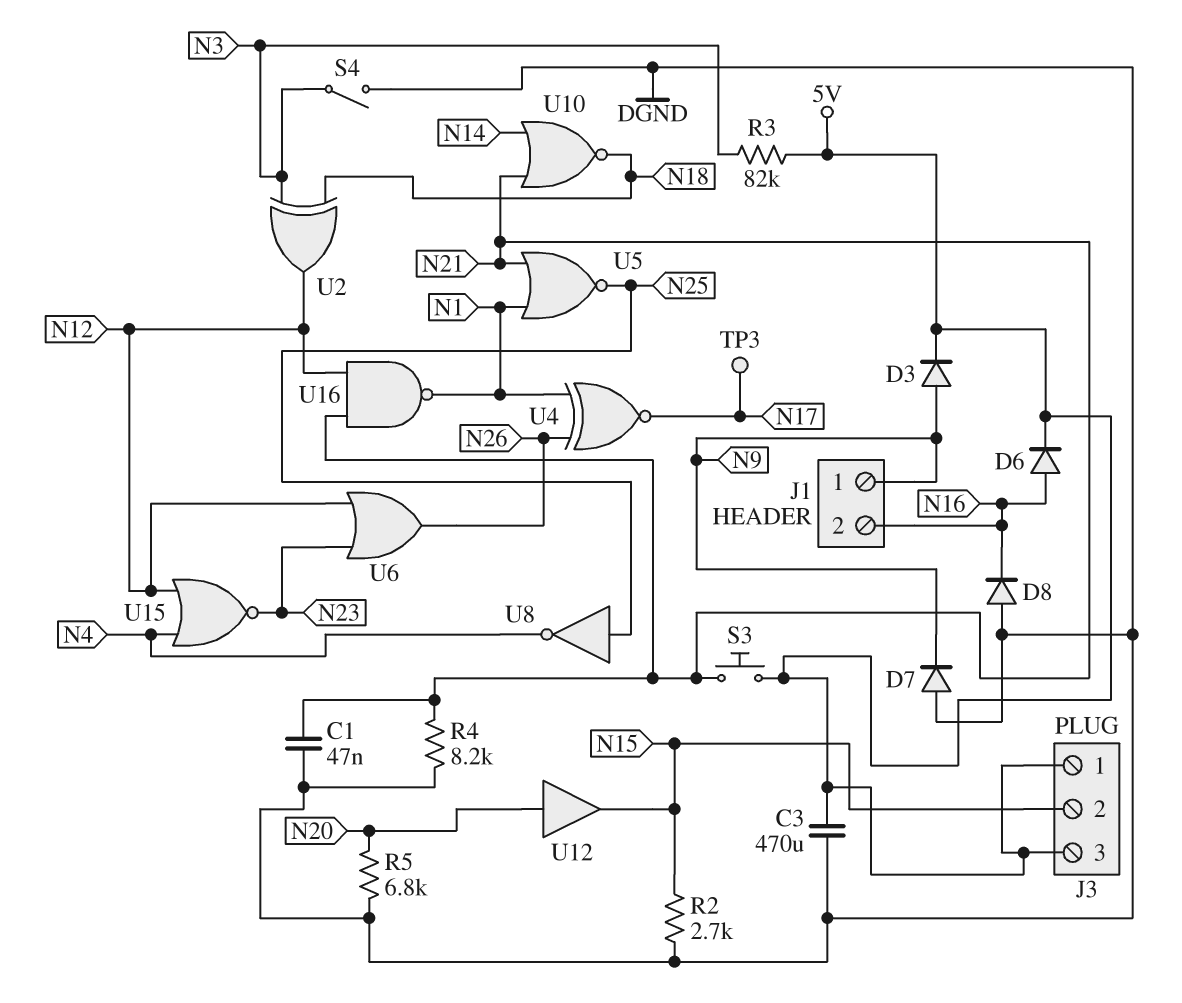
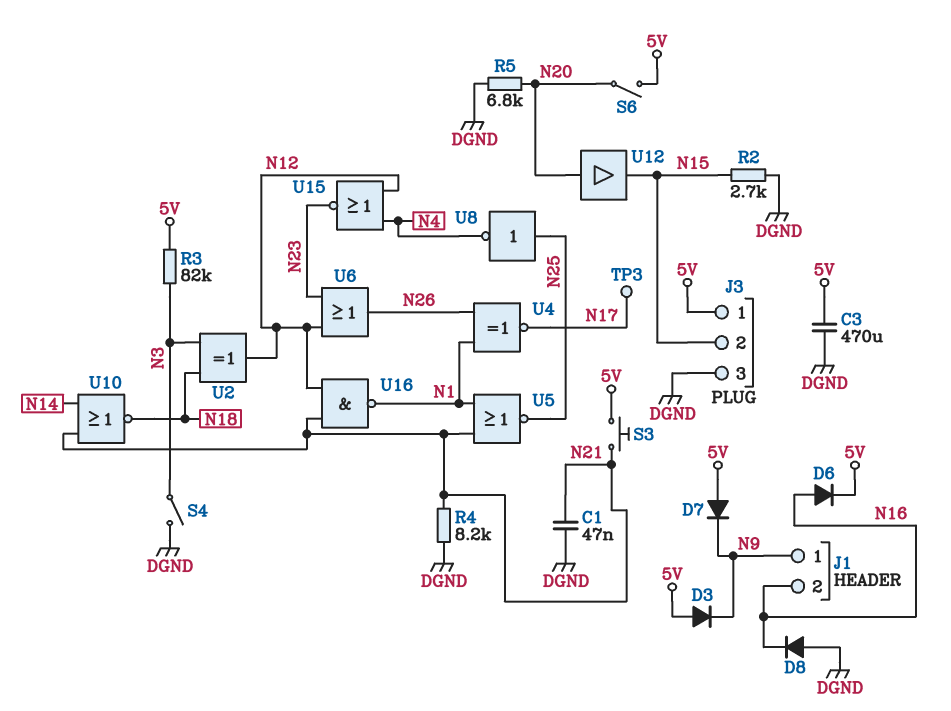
D3: diode (A N9, K 5V) -> diode (A 5V, K N9)
D7: diode (A DGND, K N9) -> diode (A 5V, K N9)
J3 pin 3: 5V -> DGND
S6: none -> switch (5V, N20)

